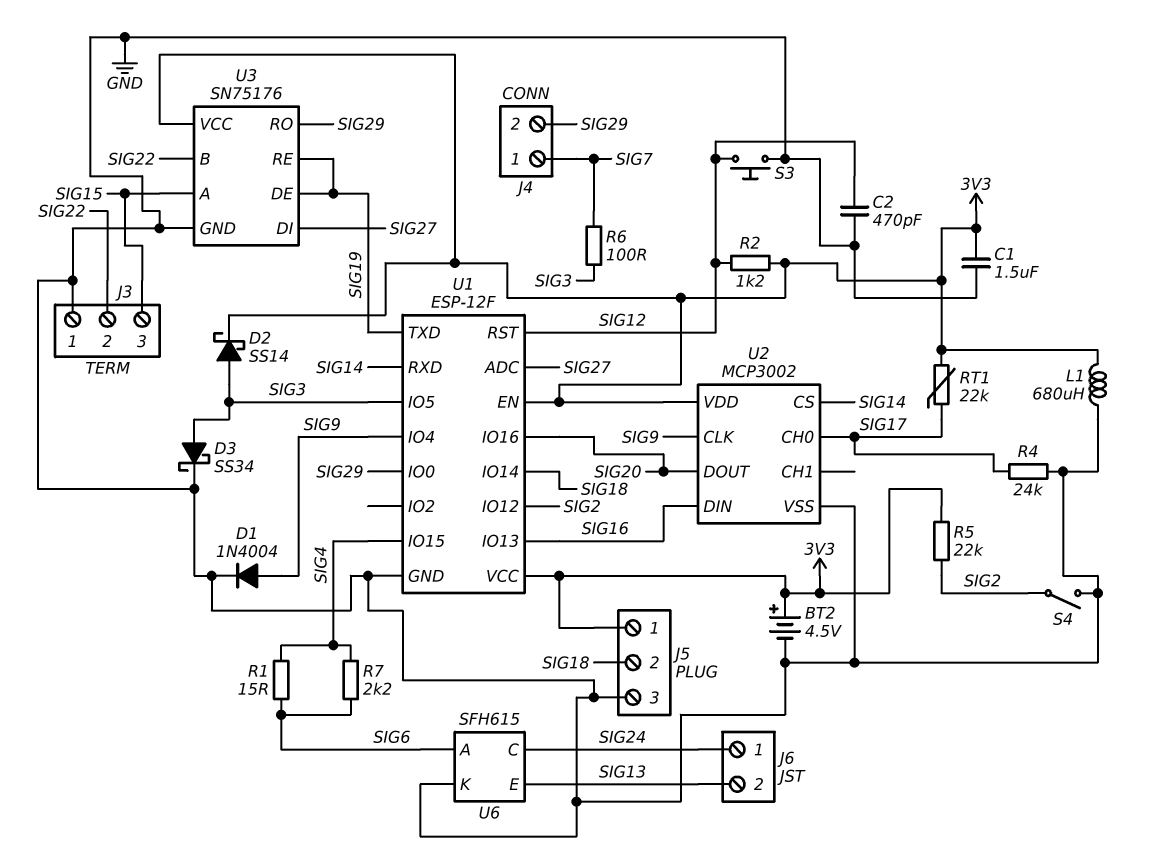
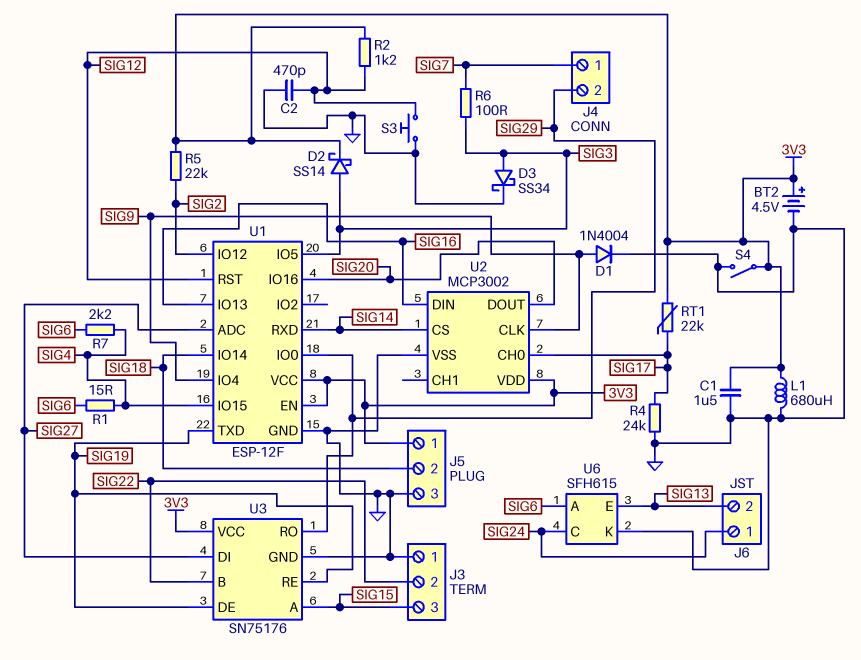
S4: switch (GND, SIG2) -> switch (3V3, GND)

